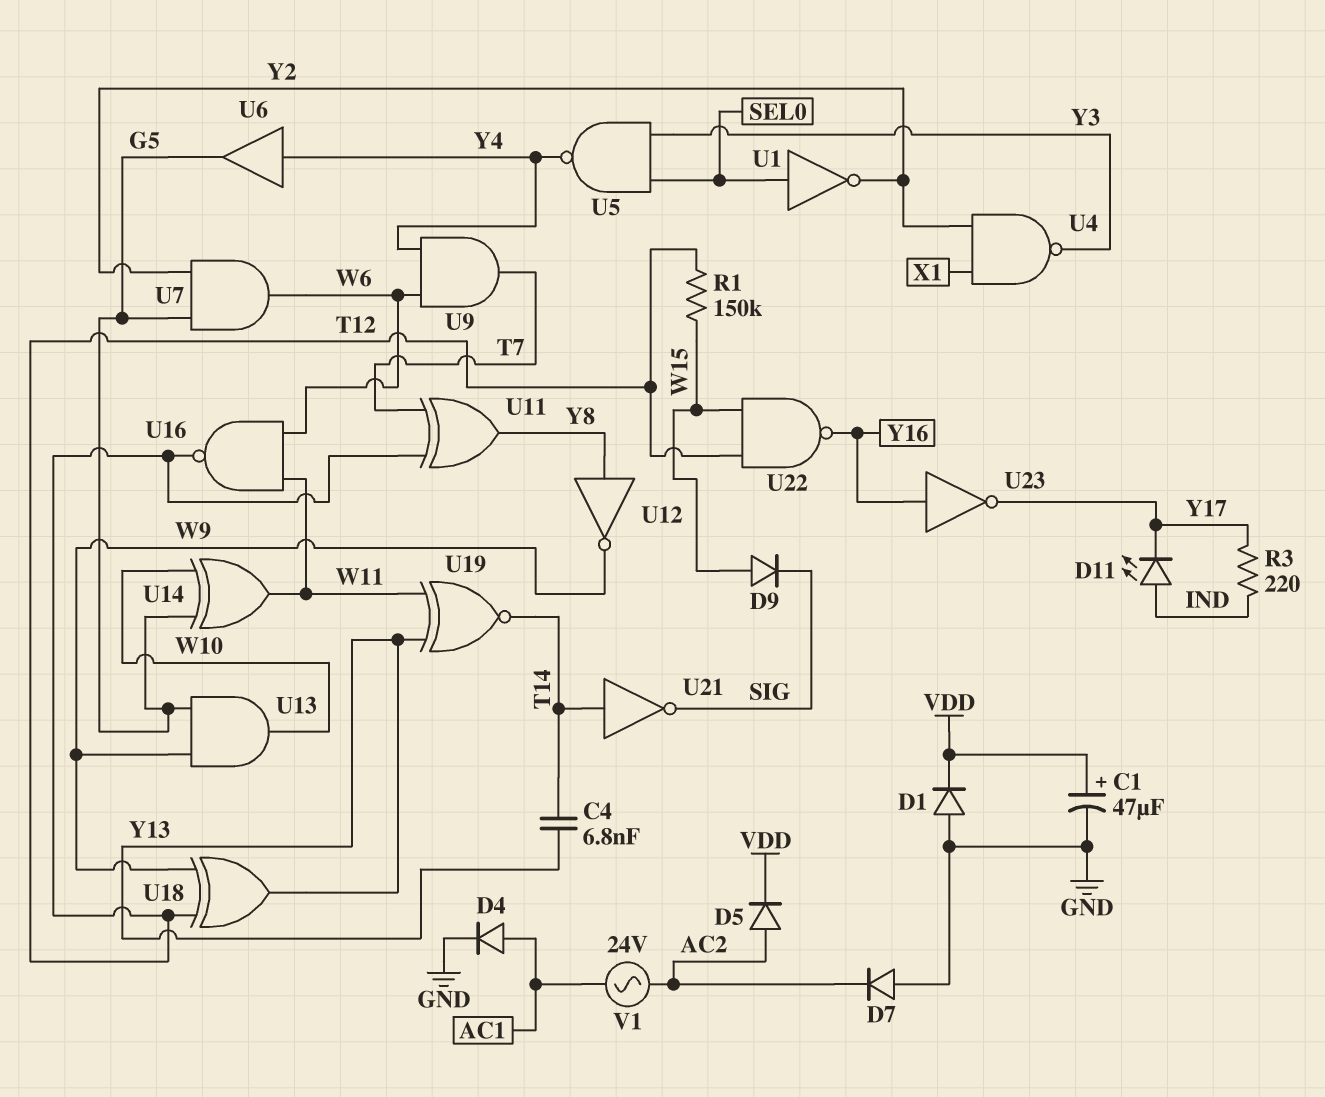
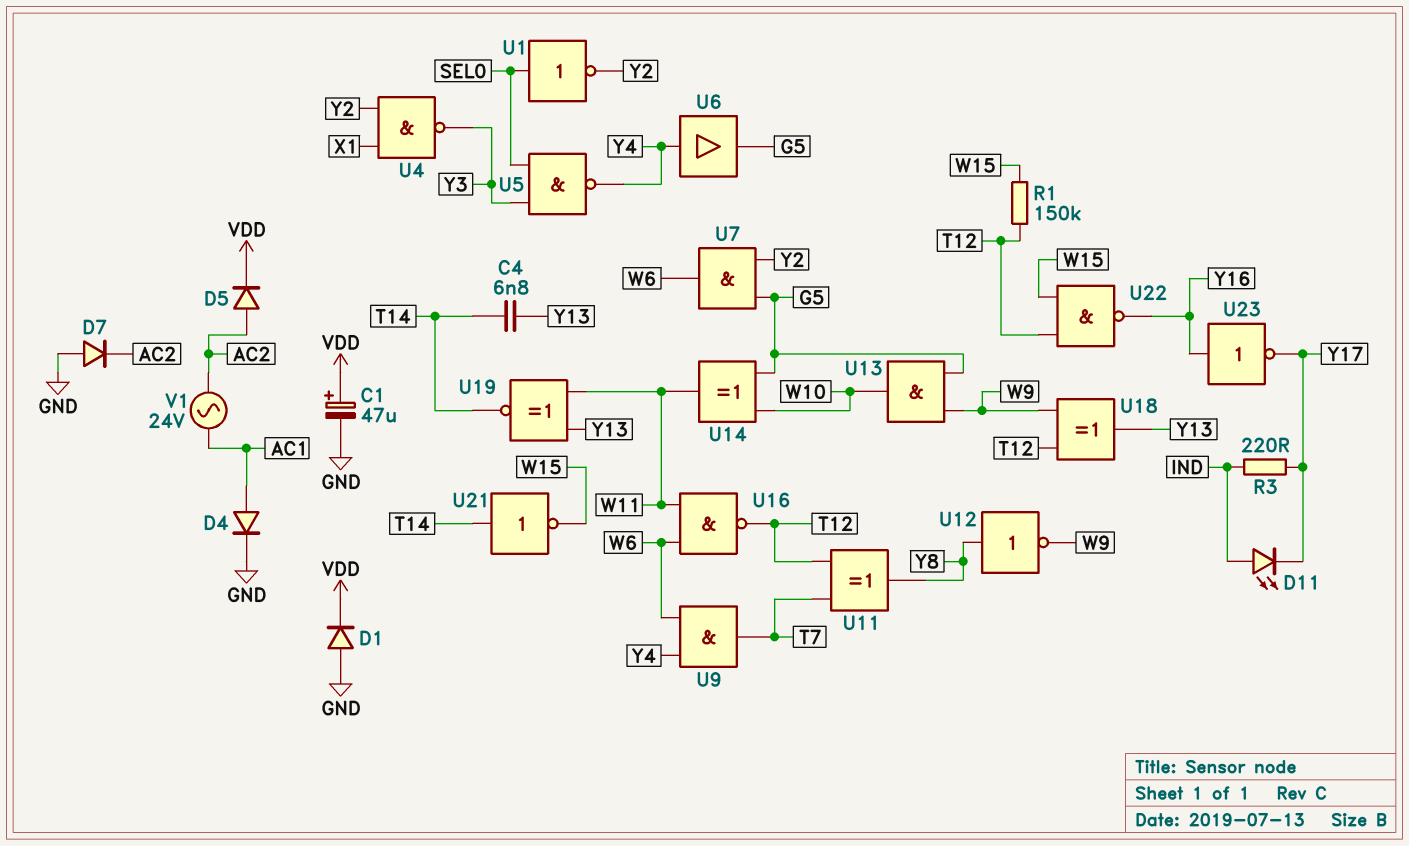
D9: diode (A W15, K SIG) -> none
U21: NOT (in T14, out SIG) -> NOT (in T14, out W15)

